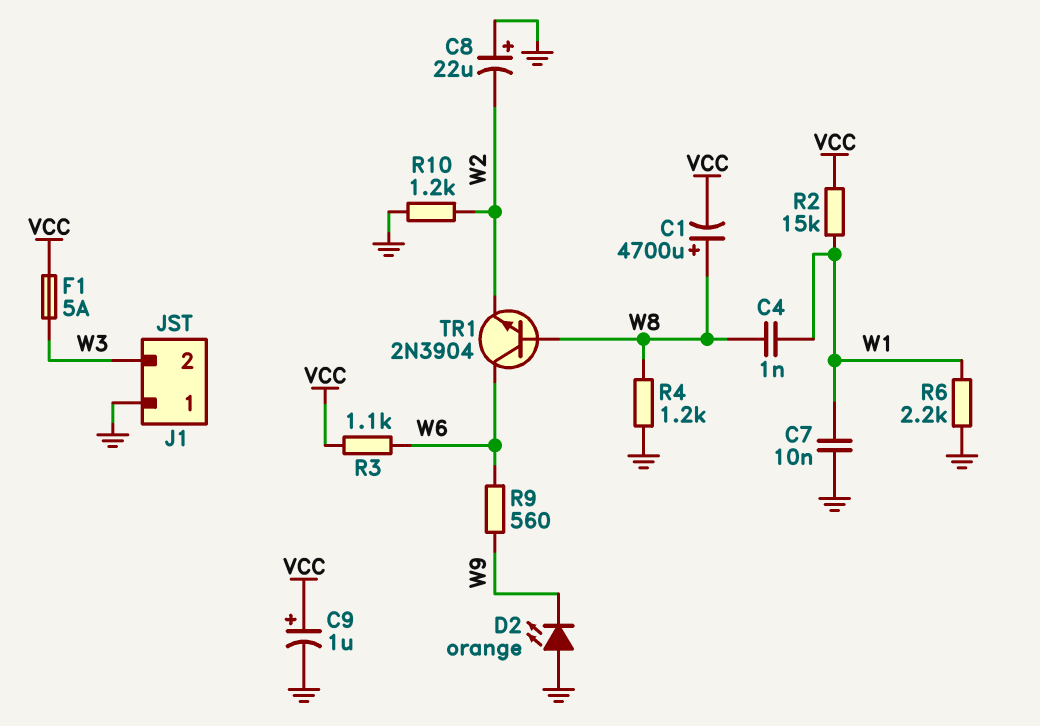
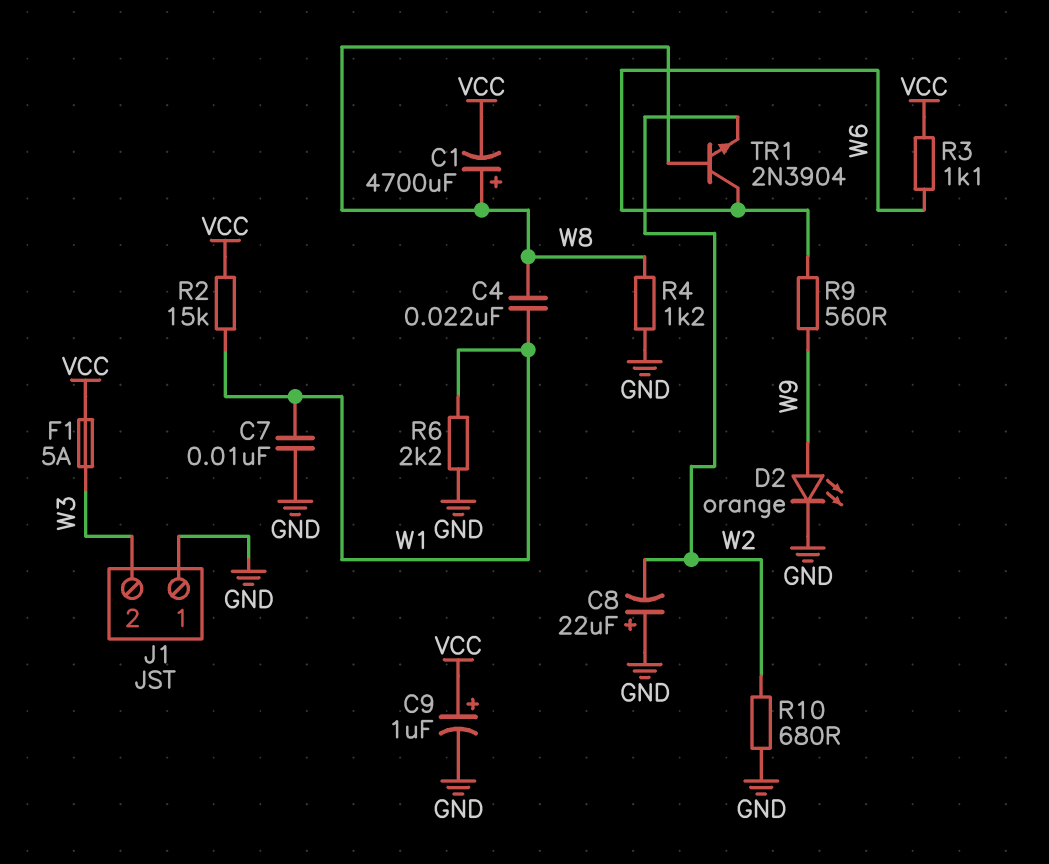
C4: 1nF (W1, W8) -> 22nF (W1, W8)
D2: LED orange (A GND, K W9) -> LED orange (A W9, K GND)
R10: 1.2k (GND, W2) -> 680 (GND, W2)

